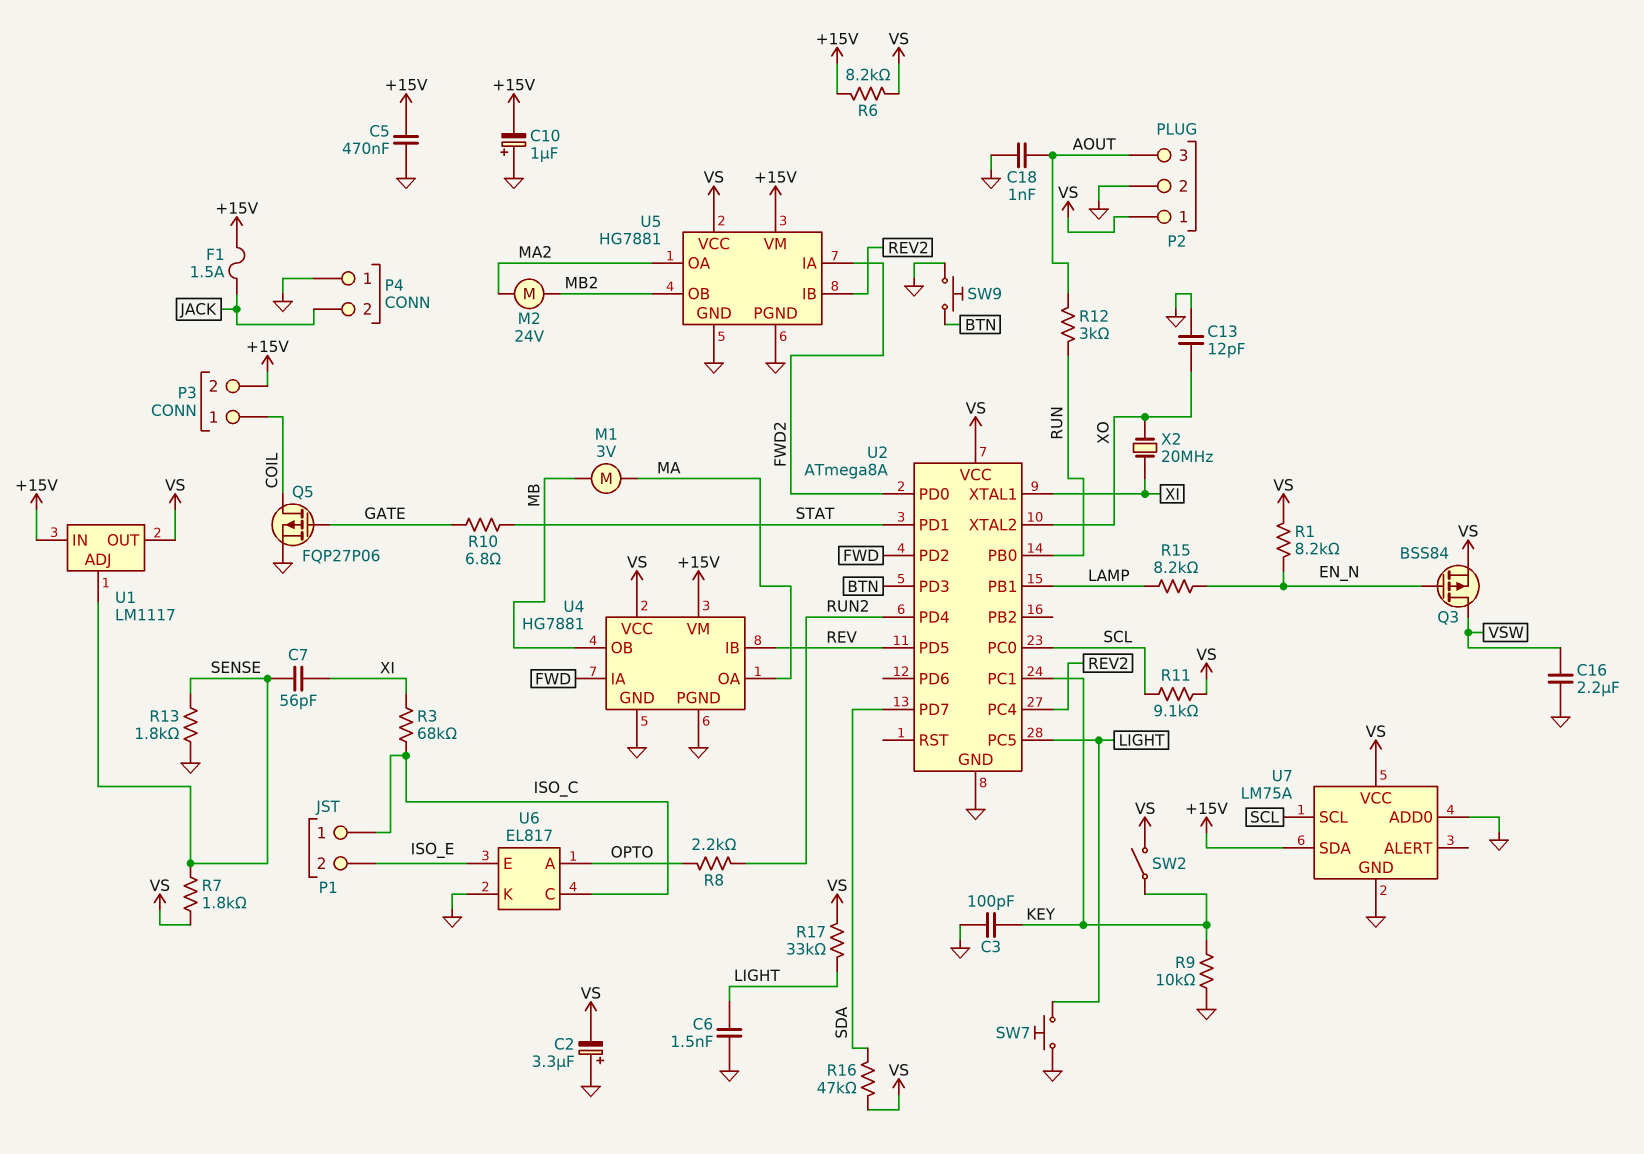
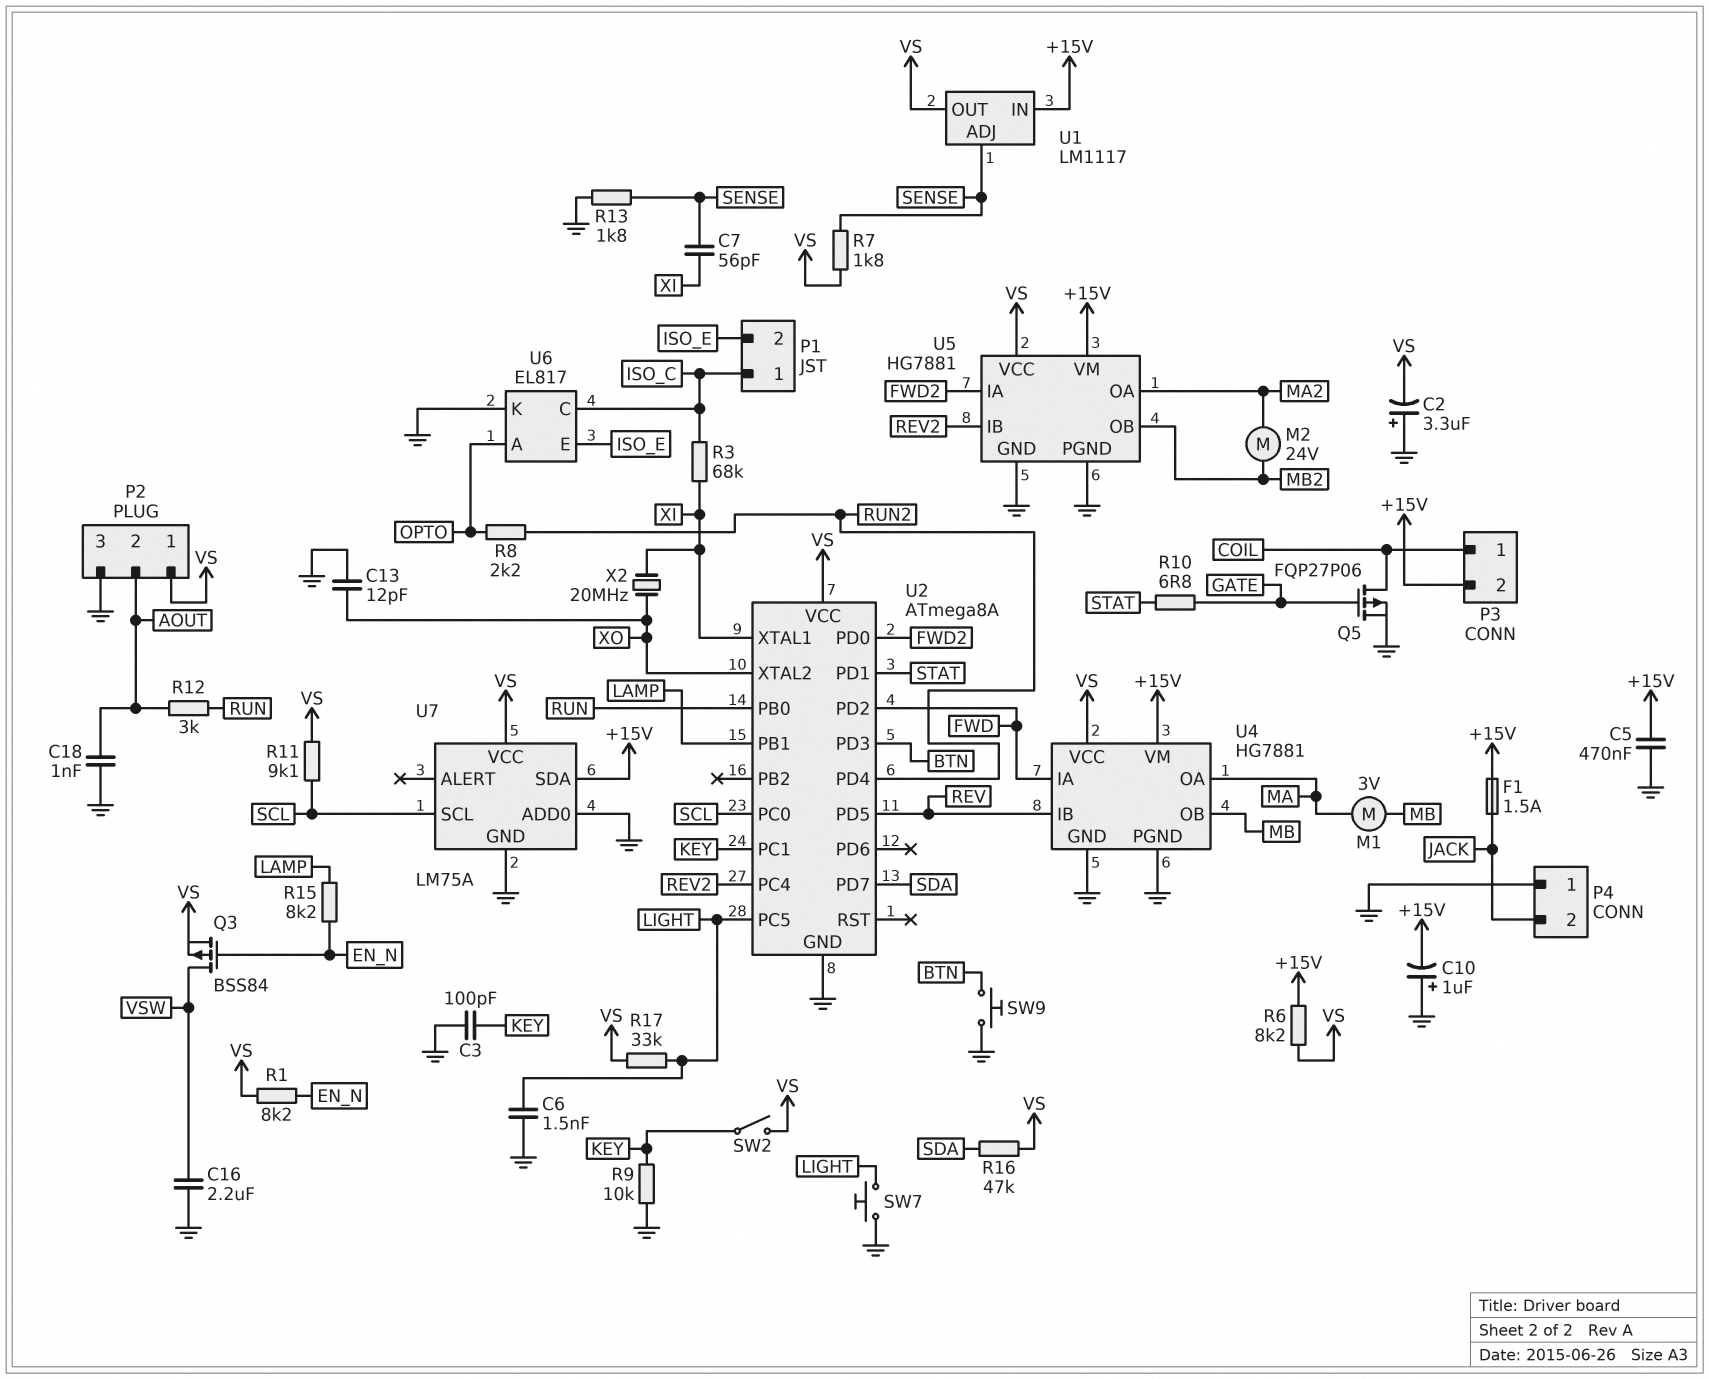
P2 pin 2: GND -> AOUT
P2 pin 3: AOUT -> GND

